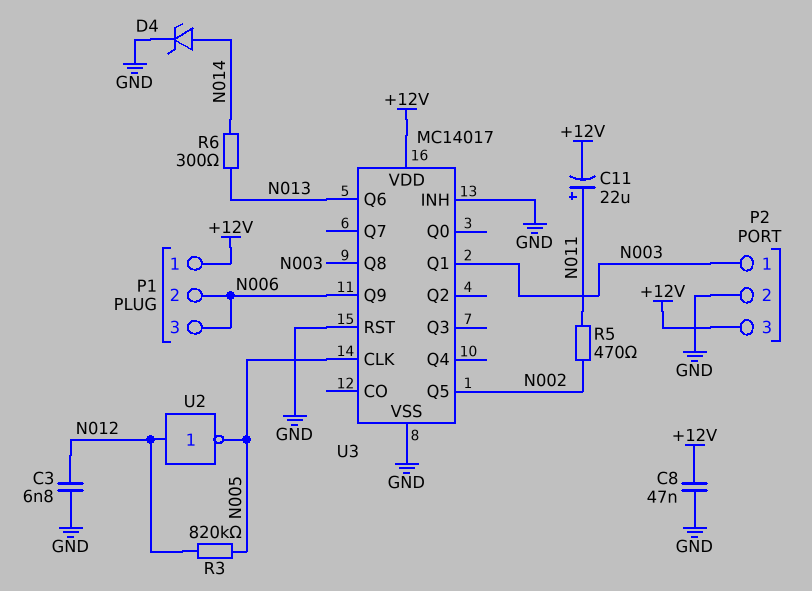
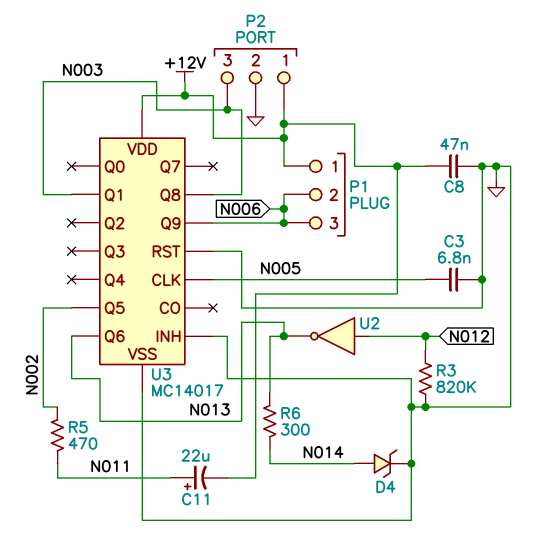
C3: 6.8nF (GND, N012) -> 6.8nF (GND, N005)
P2 pin 1: N003 -> +12V
P2 pin 3: +12V -> N003
R3: 820k (N005, N012) -> 820k (GND, N012)
U2: NOT (in N012, out N005) -> NOT (in N012, out N013)

